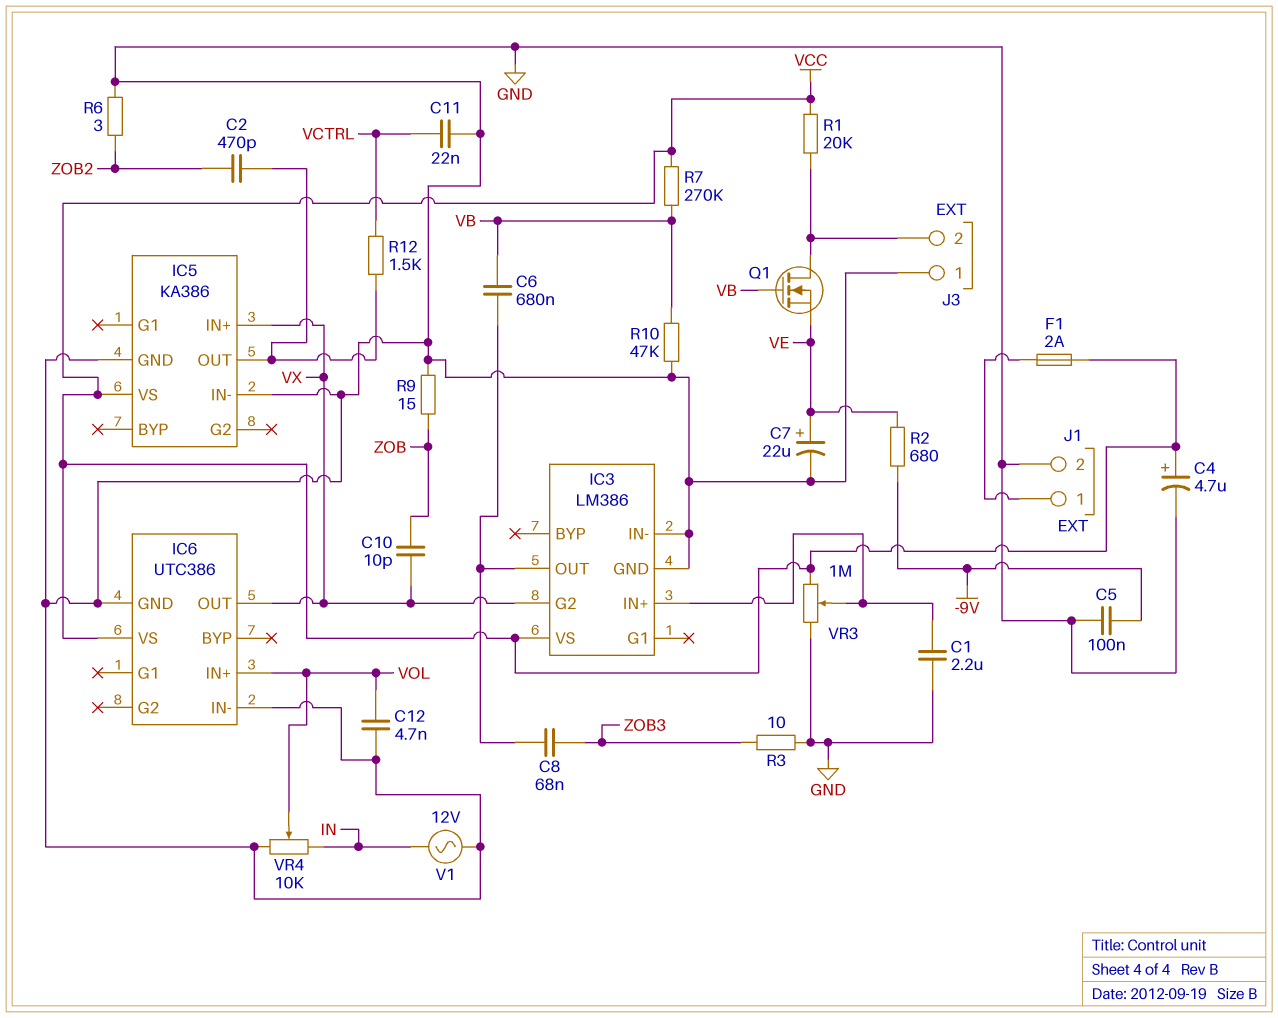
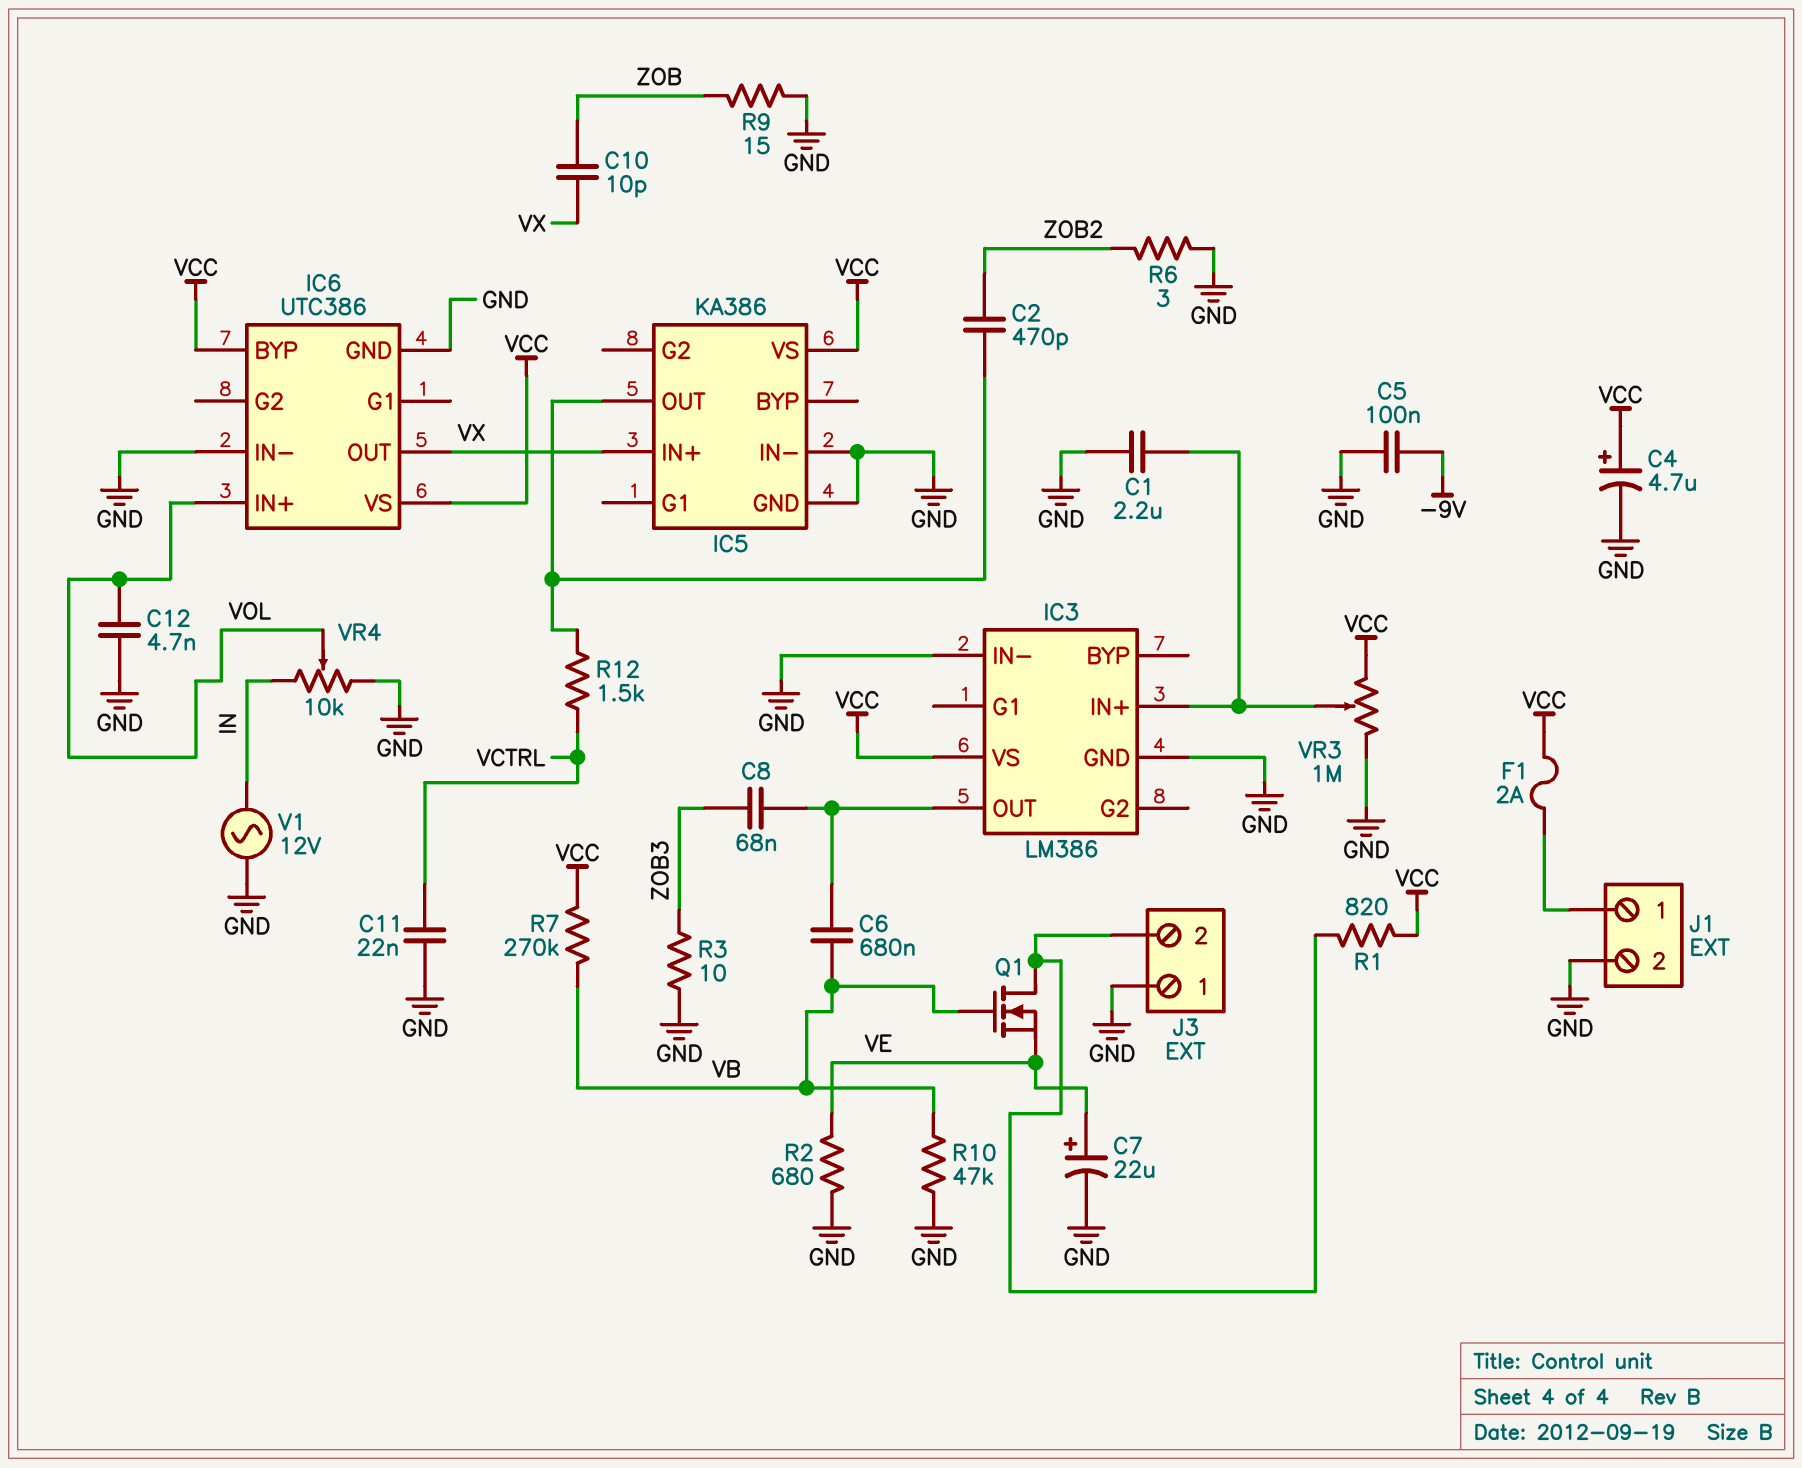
IC3 pin G2: VX -> none
IC6 pin BYP: none -> VCC
R1: 20k (J3/2, VCC) -> 820 (J3/2, VCC)
R2: 680 (-9V, VE) -> 680 (GND, VE)

